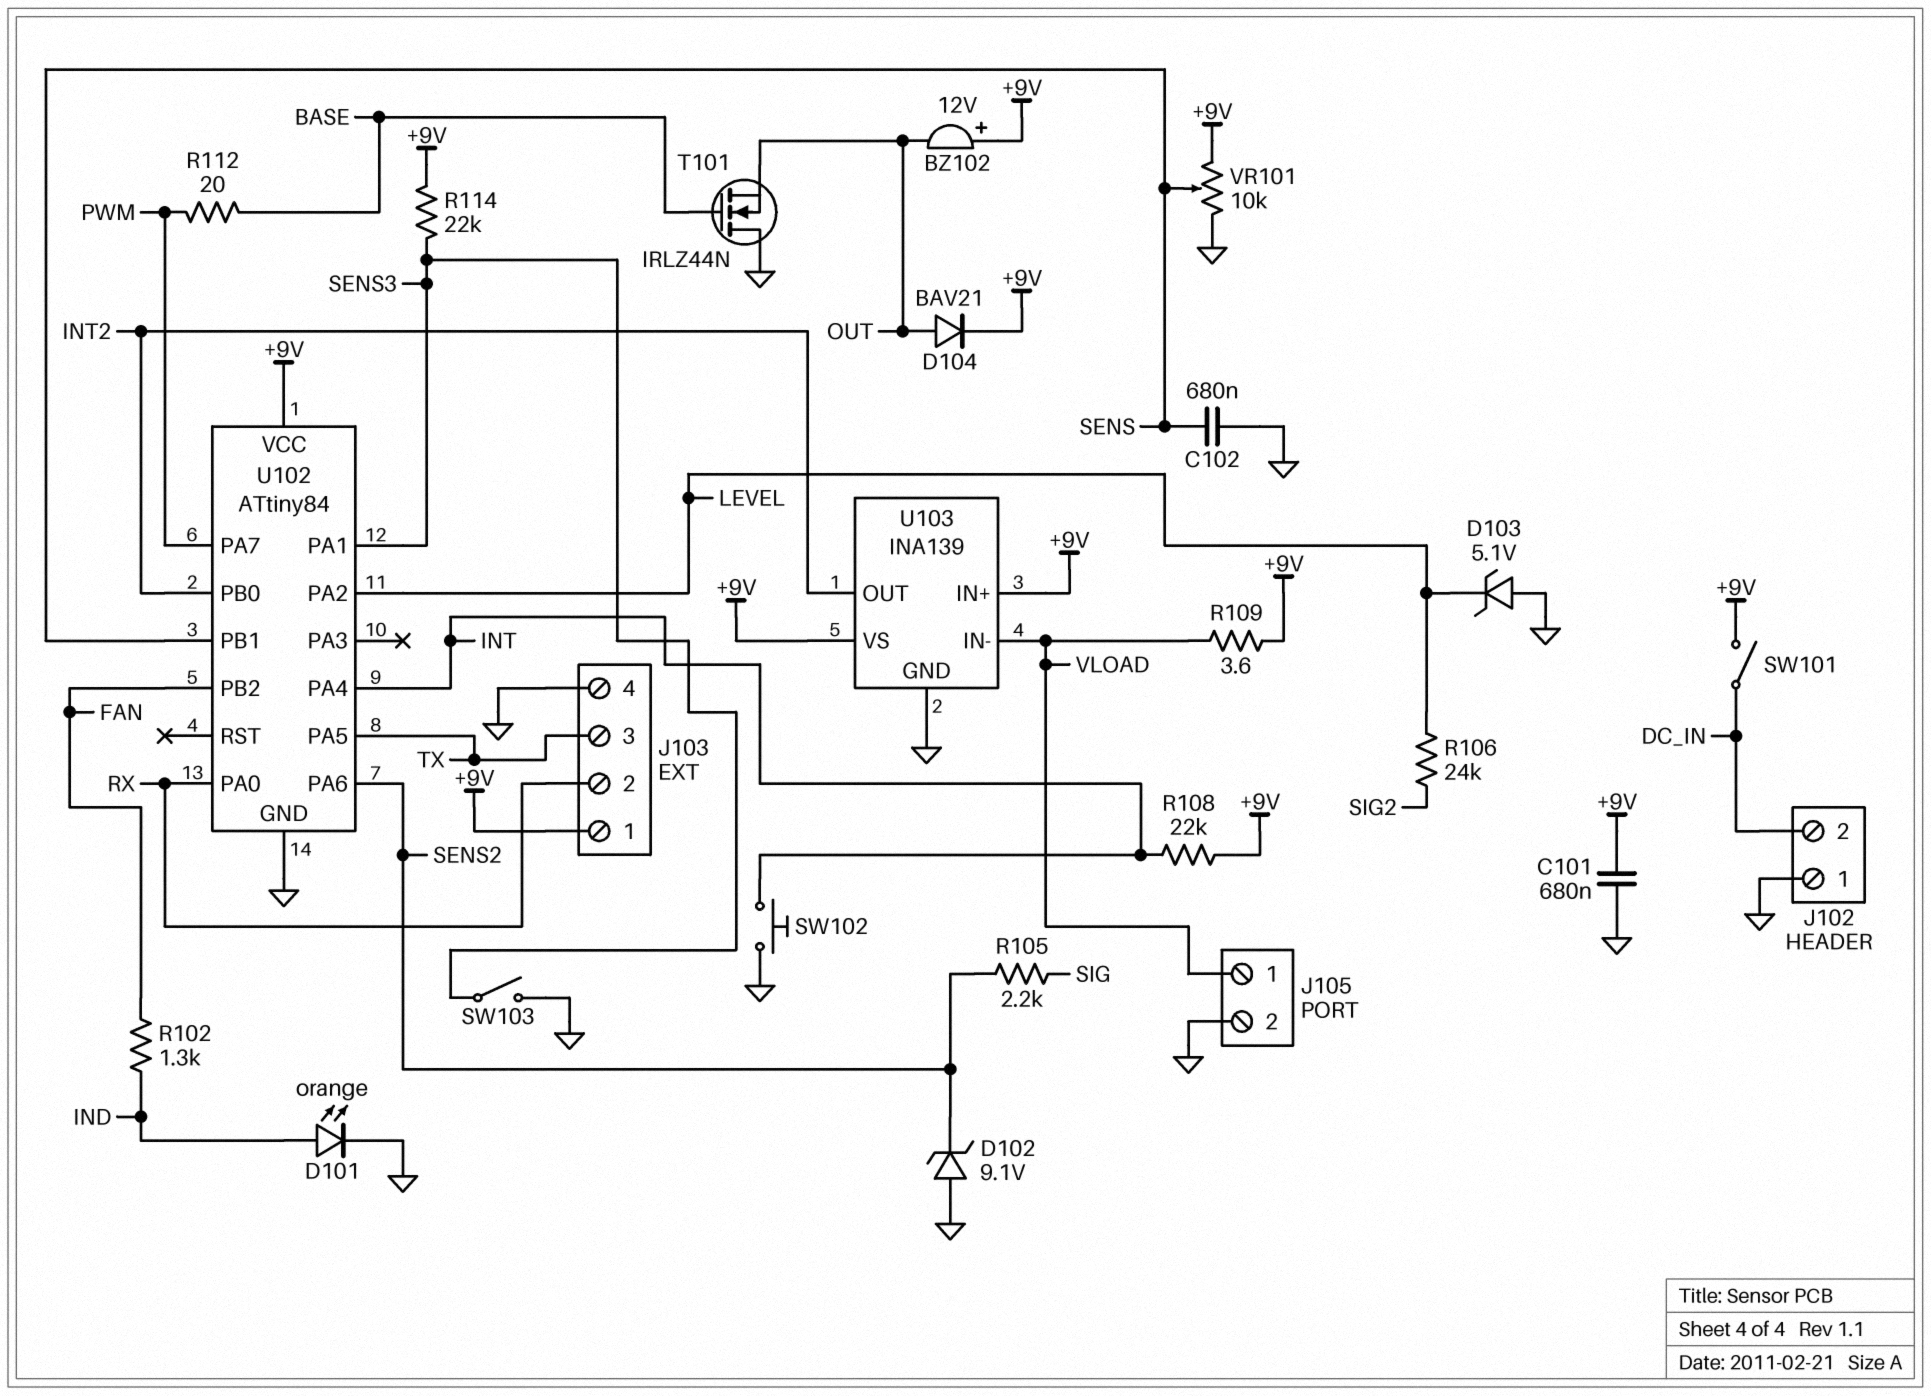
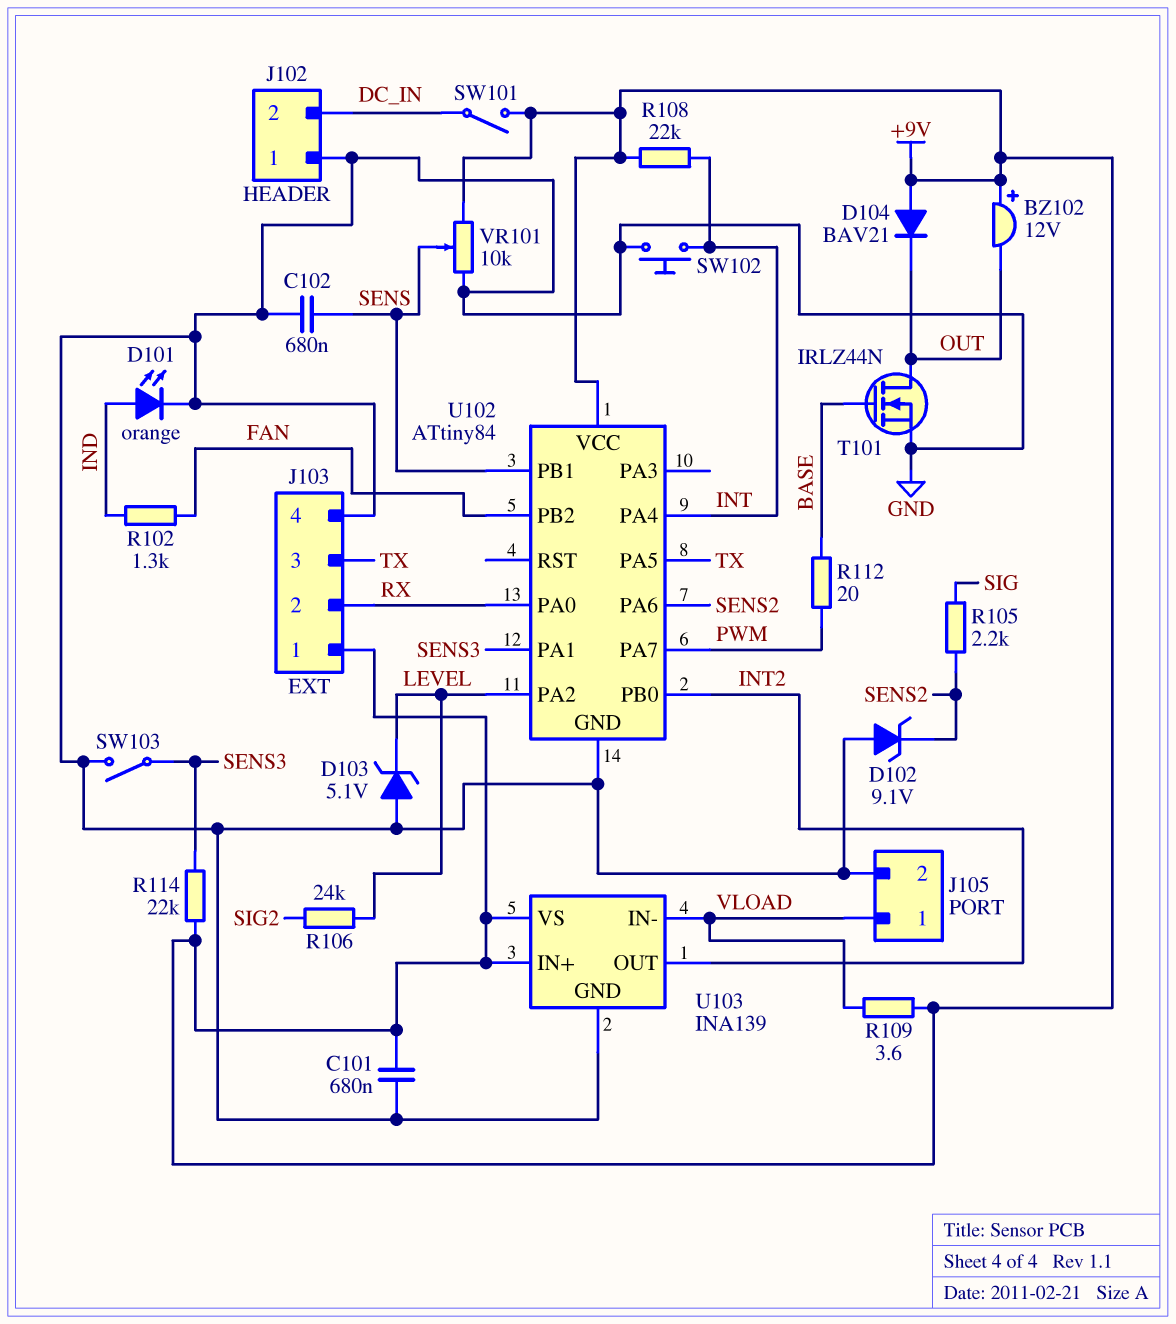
D104: diode BAV21 (A OUT, K +9V) -> diode BAV21 (A +9V, K OUT)
T101: NMOS IRLZ44N (G BASE, D GND, S OUT) -> NMOS IRLZ44N (G BASE, D OUT, S GND)

